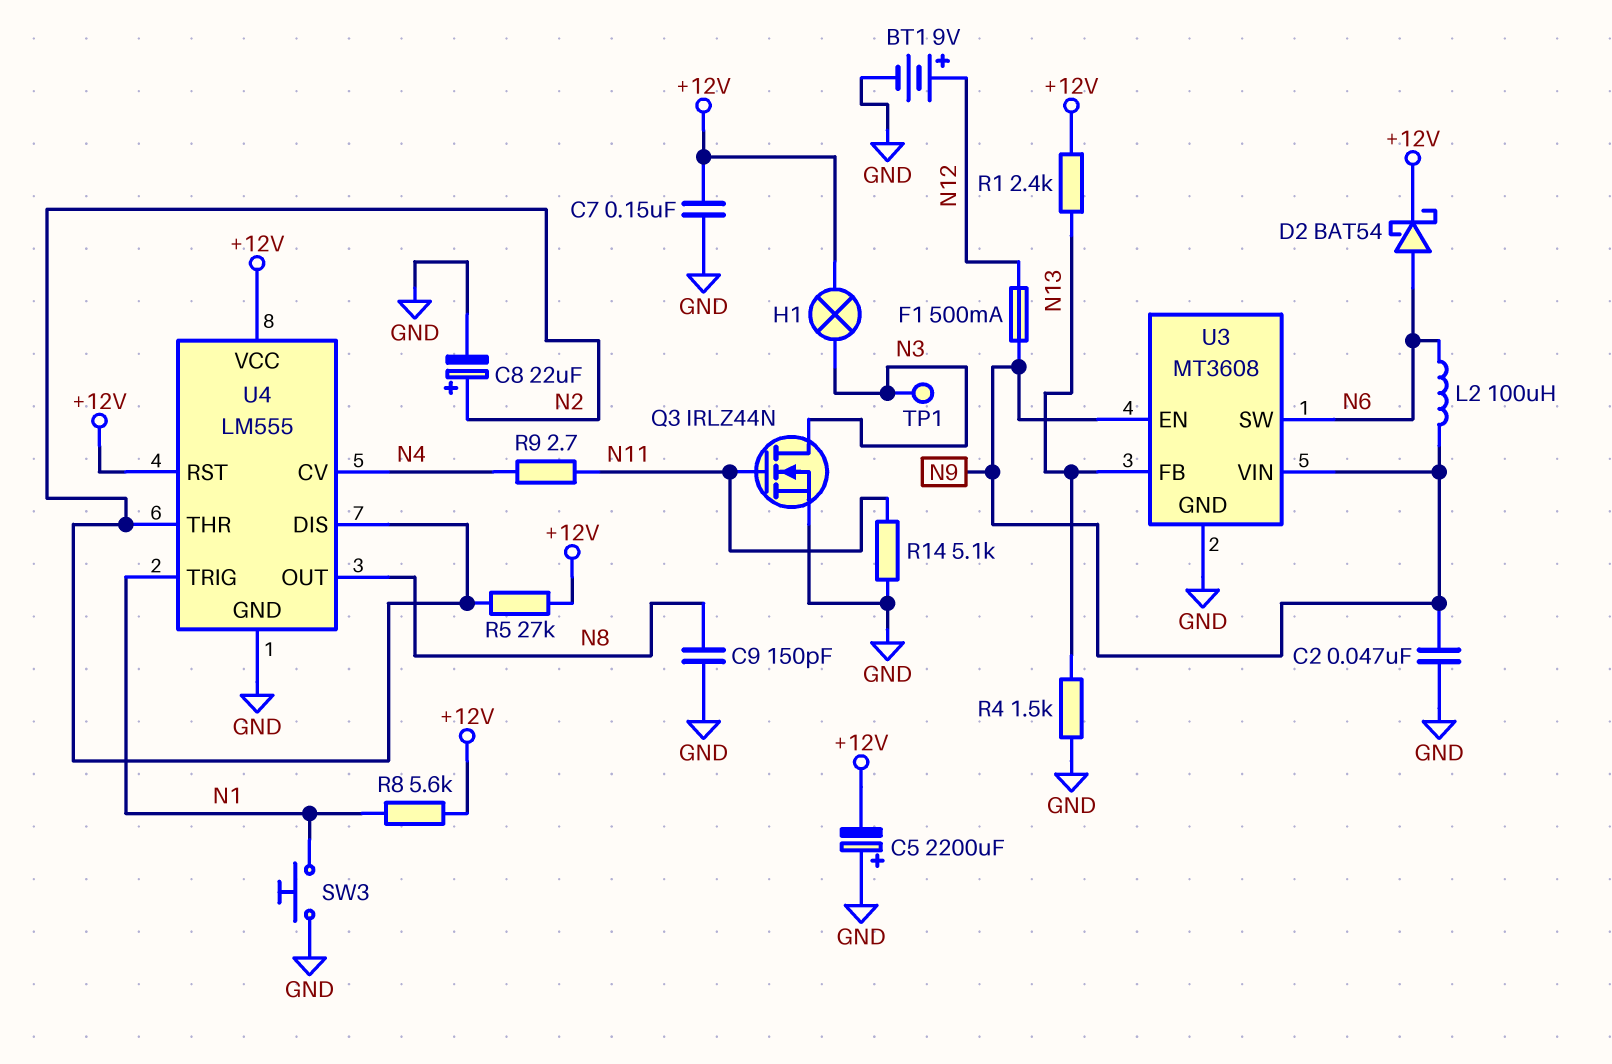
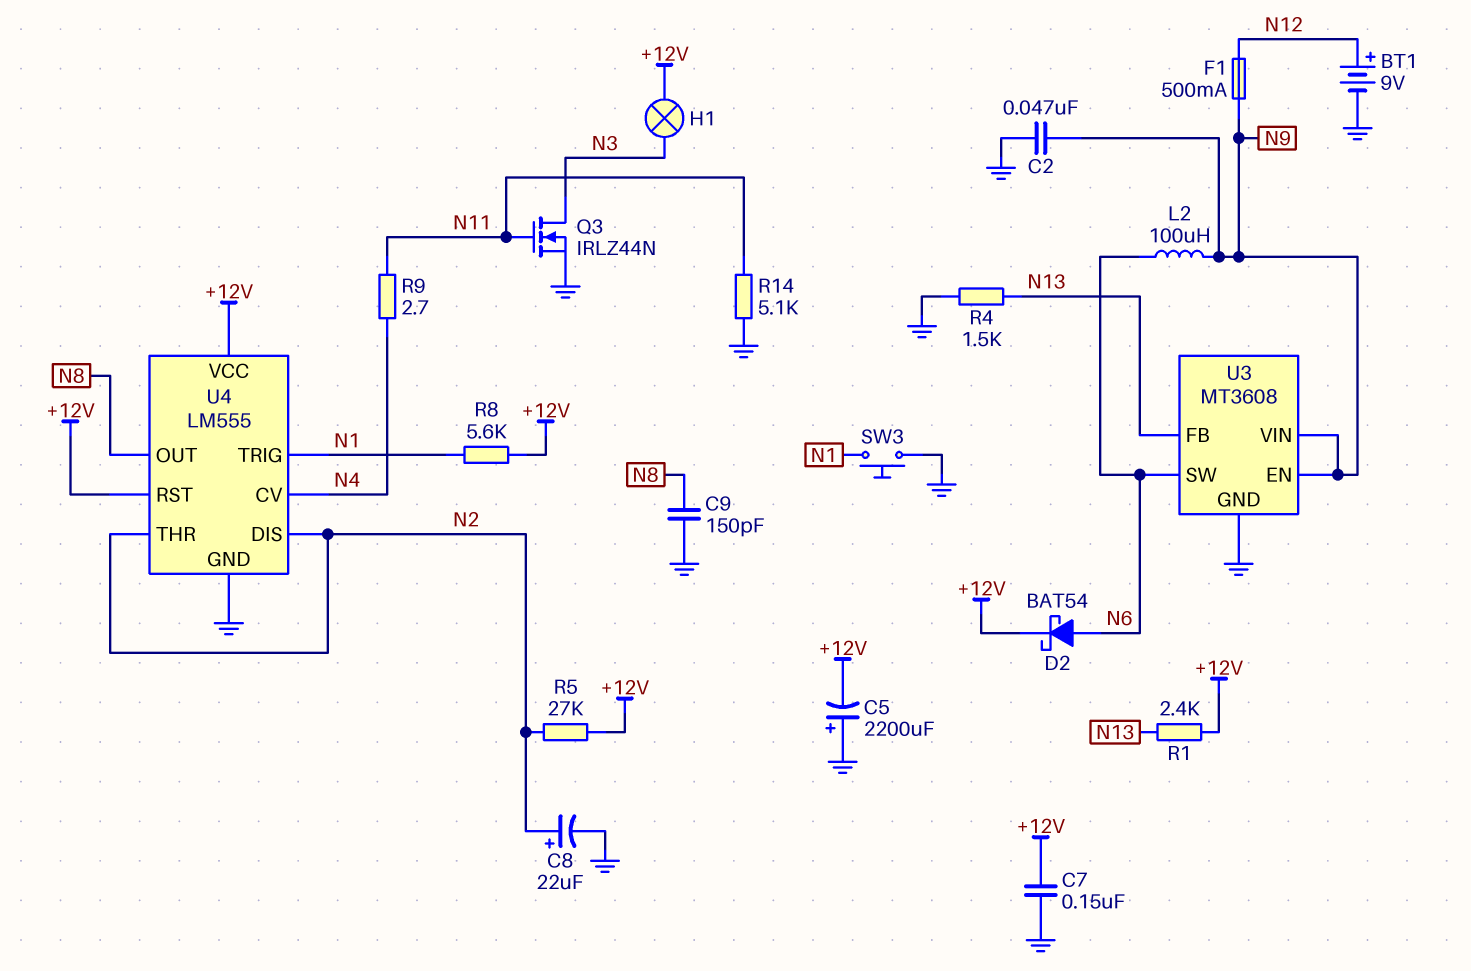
TP1: test point (N3) -> none

